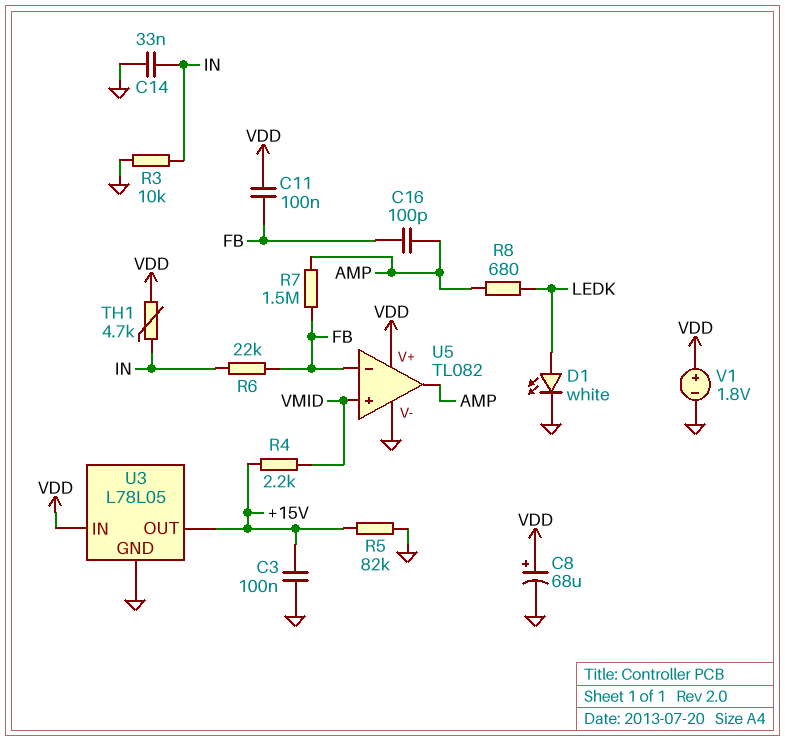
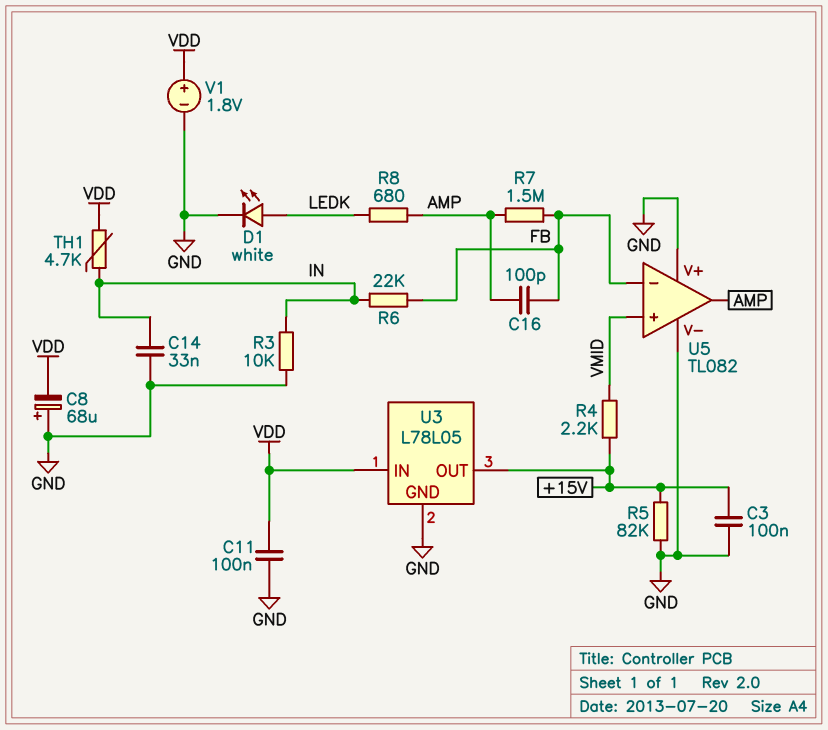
C8: 68uF (plus VDD, minus GND) -> 68uF (plus GND, minus VDD)
C11: 100nF (FB, VDD) -> 100nF (GND, VDD)
U5 pin V+: VDD -> GND

